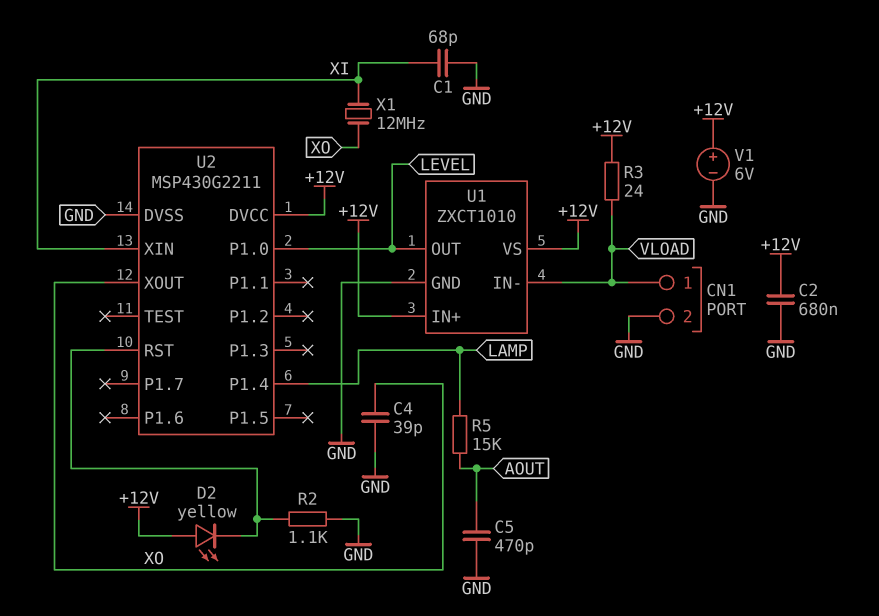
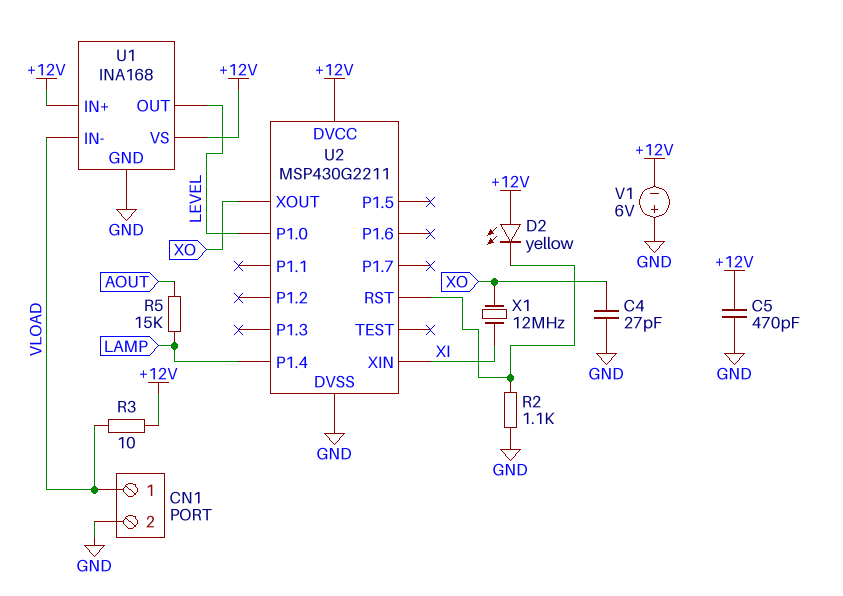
C1: 68pF (GND, XI) -> none
C2: 680nF (+12V, GND) -> none
C4: 39pF (GND, XO) -> 27pF (GND, XO)
C5: 470pF (AOUT, GND) -> 470pF (+12V, GND)
R3: 24 (+12V, VLOAD) -> 10 (+12V, VLOAD)
U1: ZXCT1010 -> INA168
V1: 6V (plus +12V, minus GND) -> 6V (plus GND, minus +12V)

